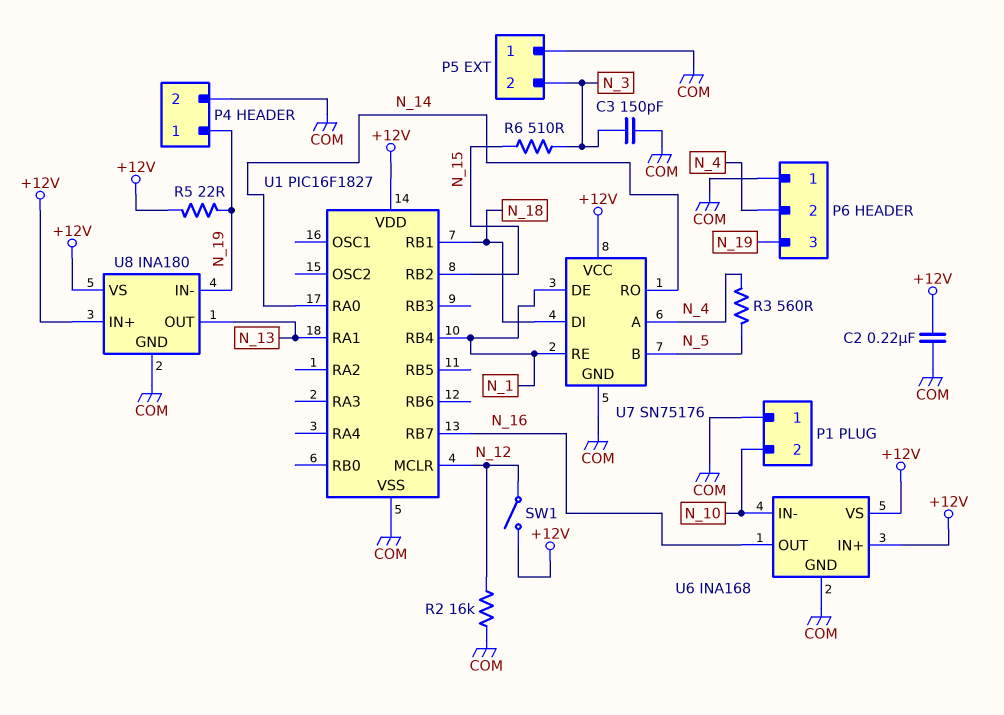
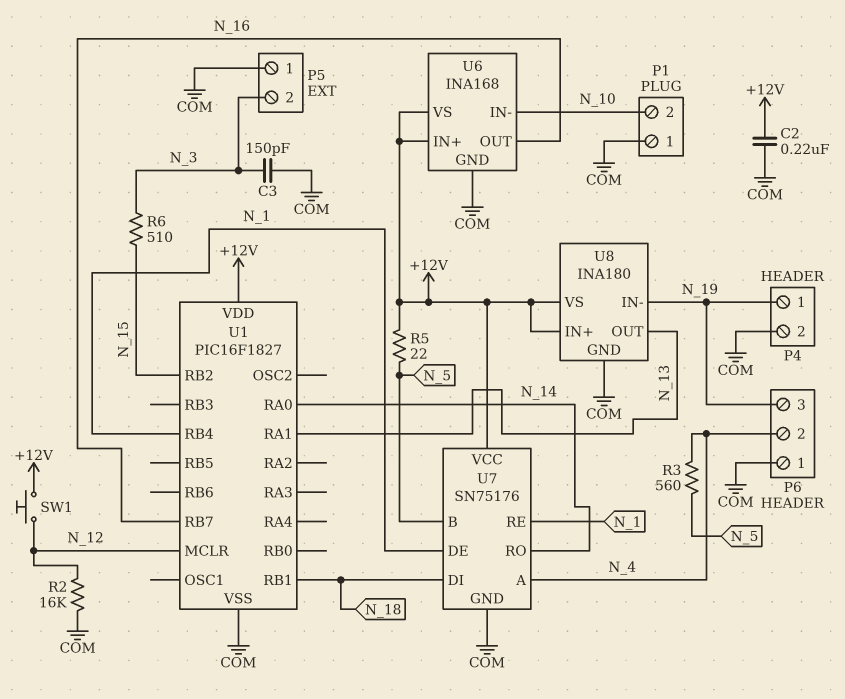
R5: 22 (+12V, N_19) -> 22 (+12V, N_5)
SW1: switch (+12V, N_12) -> button (+12V, N_12)

